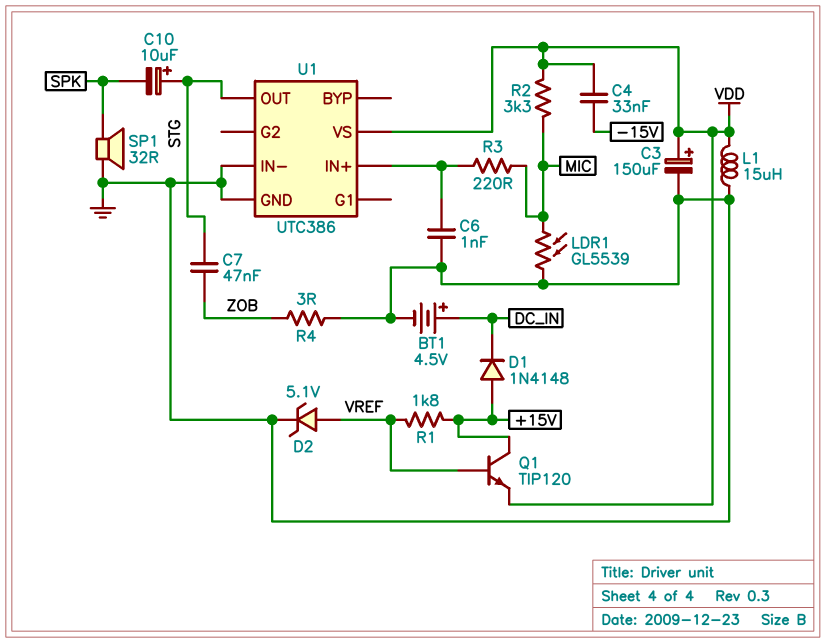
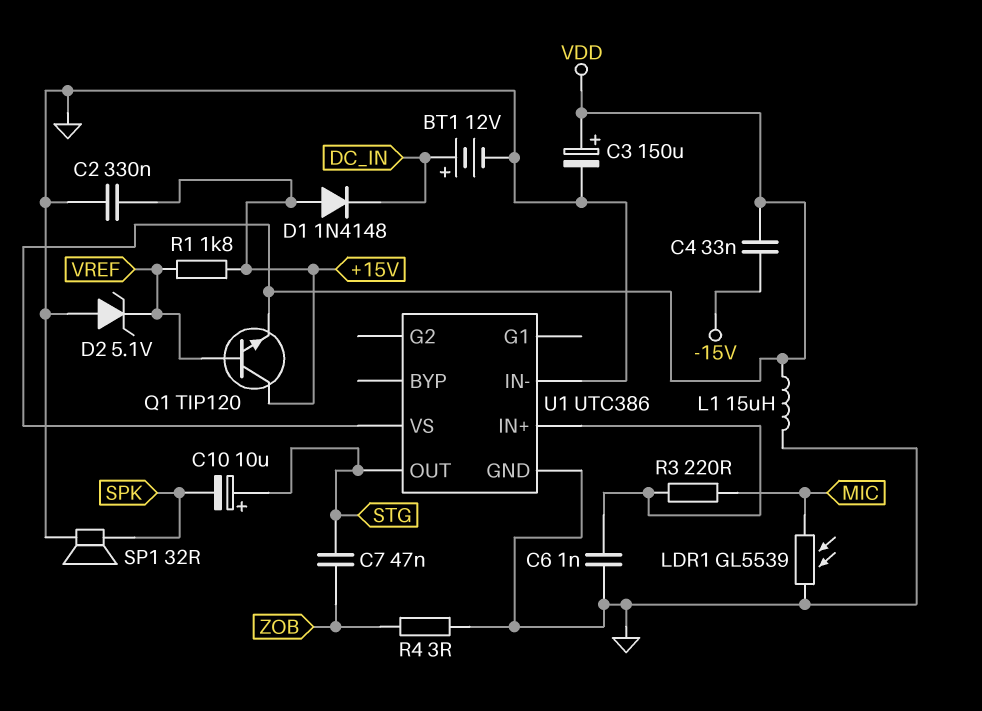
BT1: 4.5V (plus DC_IN, minus GND) -> 12V (plus DC_IN, minus GND)
C2: none -> 330nF (+15V, GND)
D2: zener 5.1V (A VREF, K GND) -> zener 5.1V (A GND, K VREF)
R2: 3.3k (MIC, VDD) -> none

